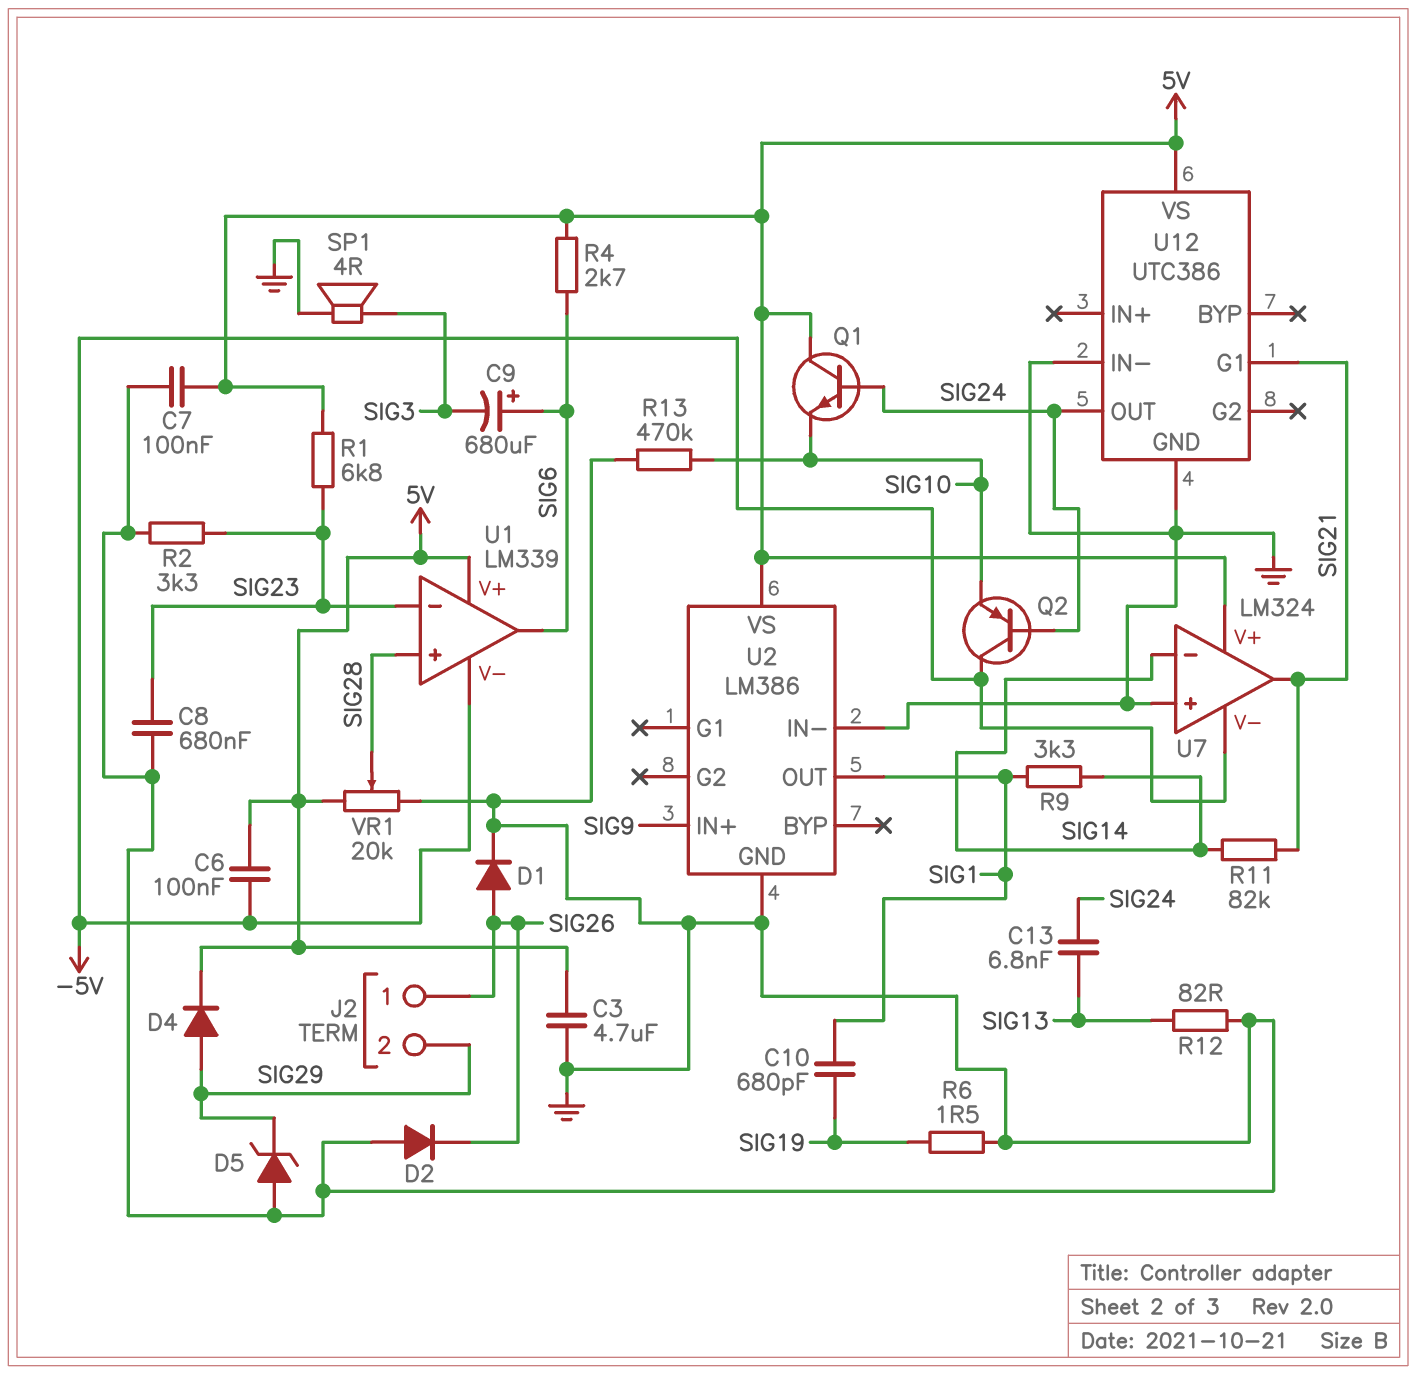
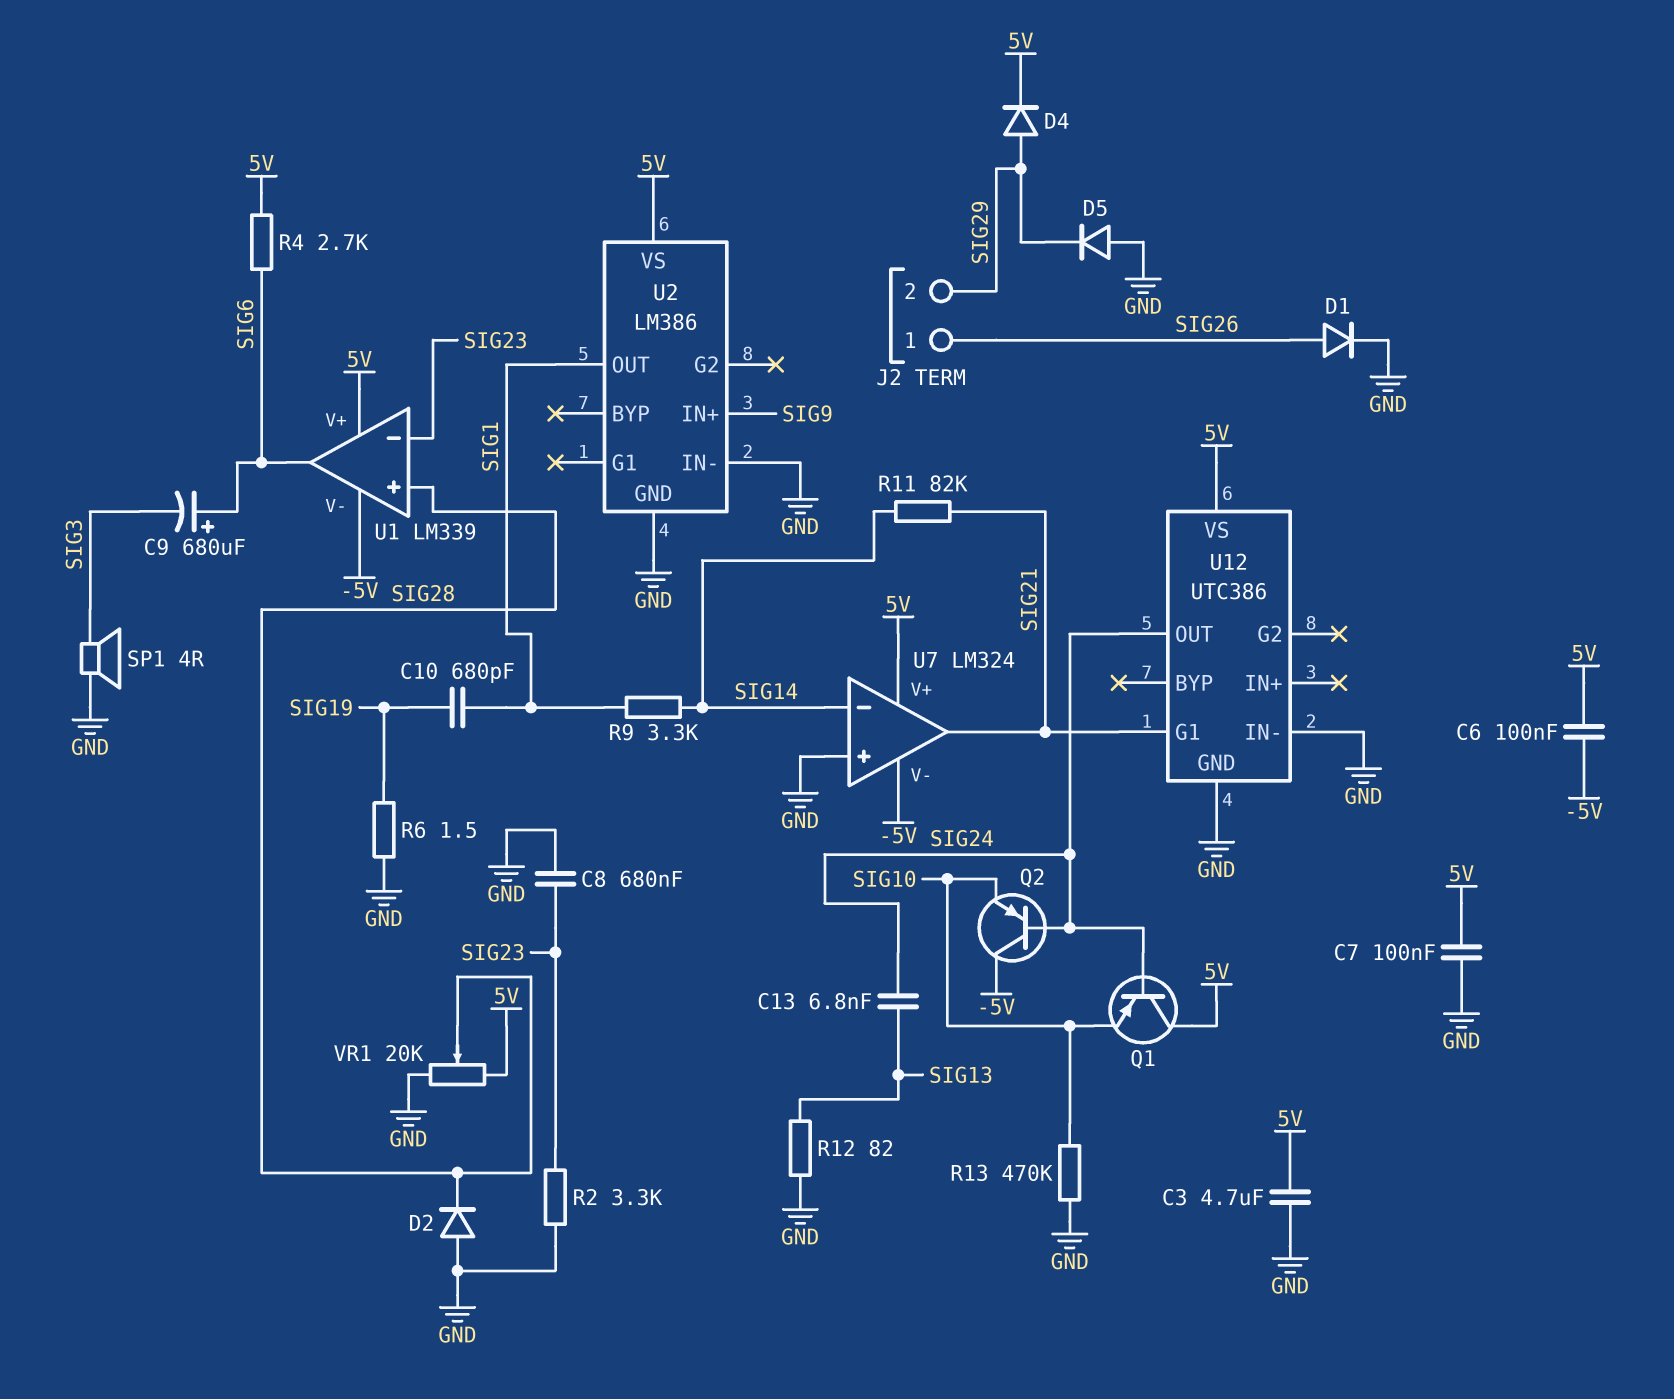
D2: diode (A GND, K SIG26) -> diode (A GND, K SIG28)
D5: zener (A GND, K SIG29) -> diode (A GND, K SIG29)
Q1: NPN (B SIG24, C 5V, E SIG10) -> PNP (B SIG24, C 5V, E SIG10)
R1: 6.8k (5V, SIG23) -> none

